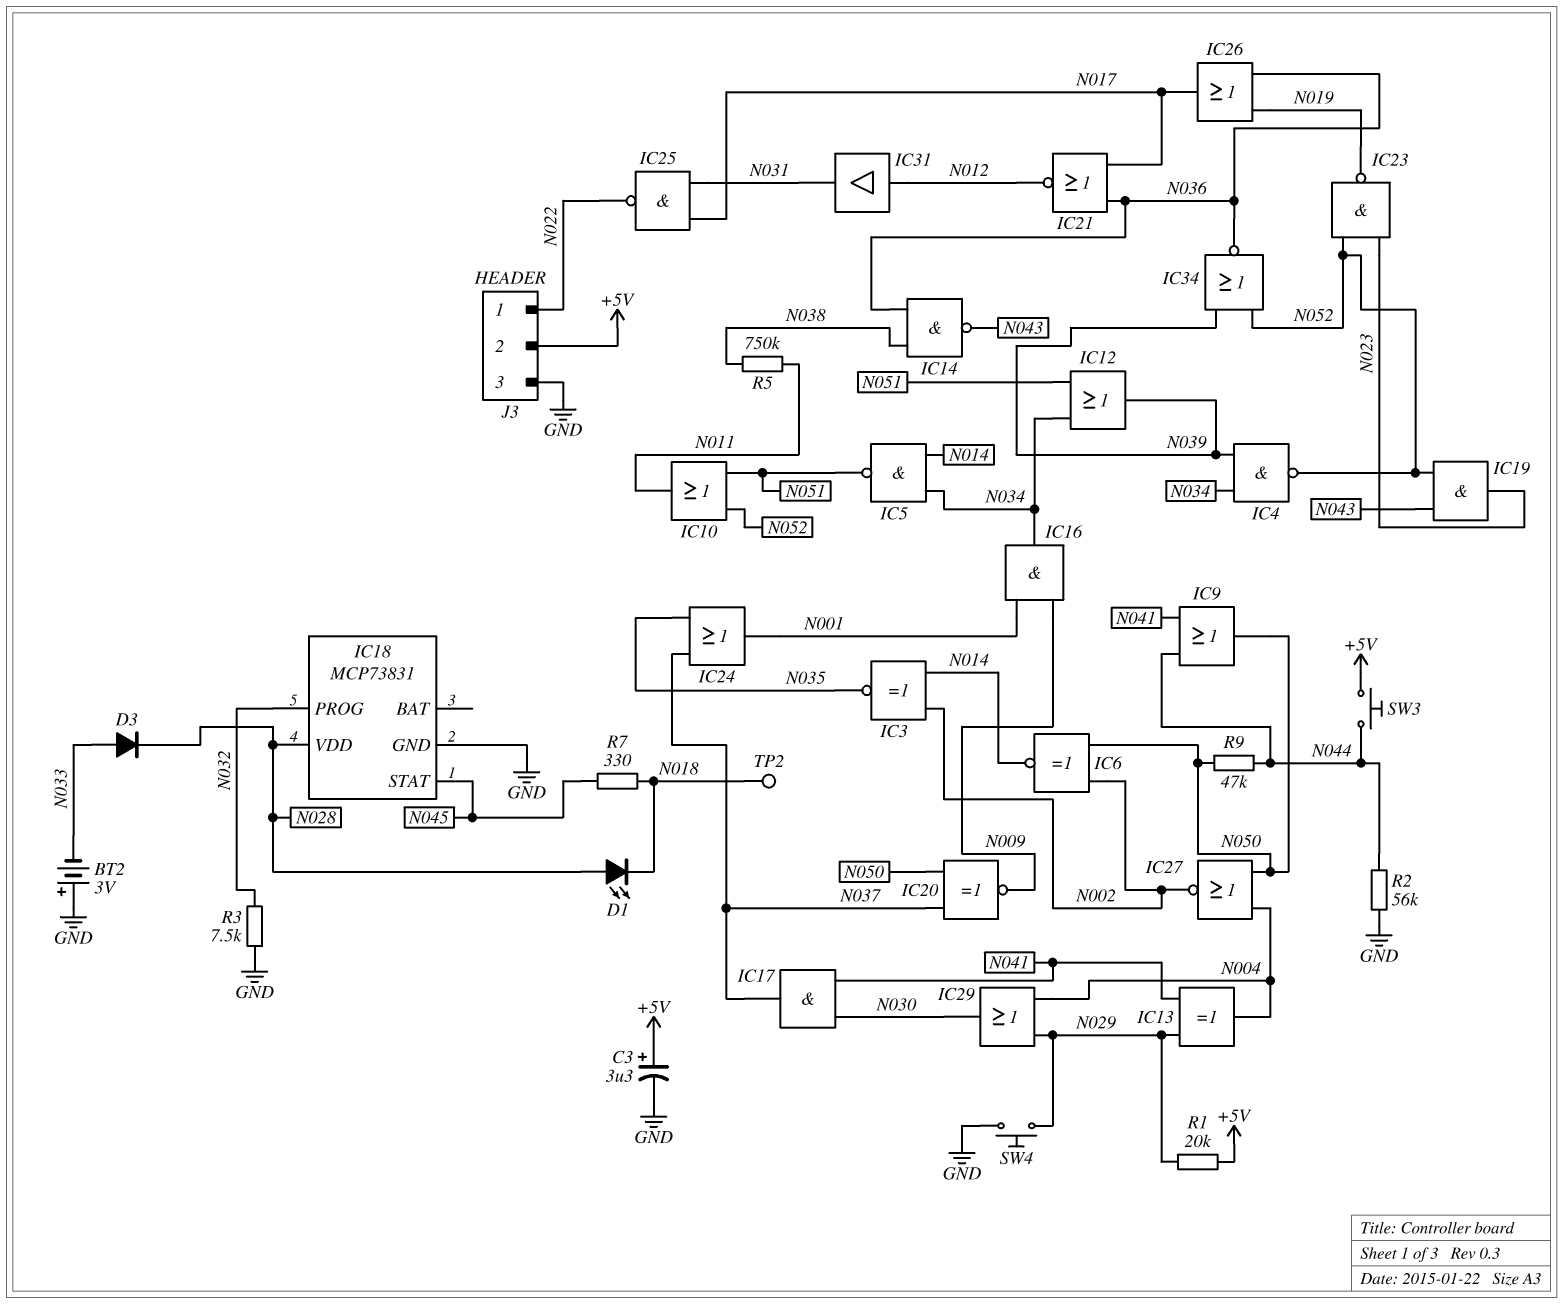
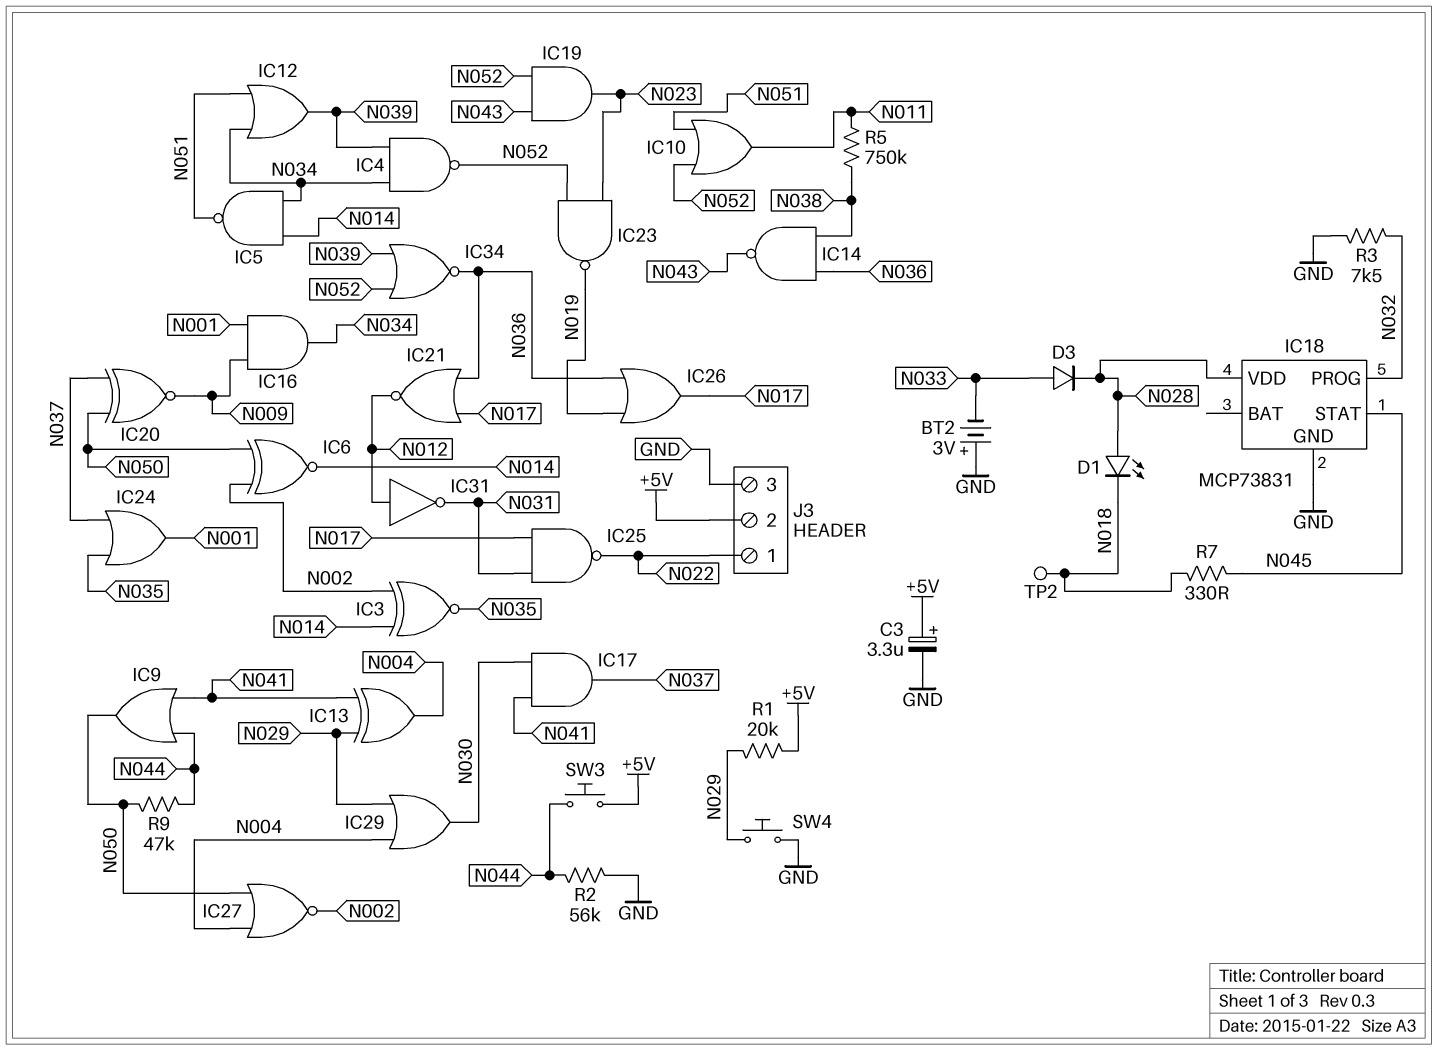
IC31: buffer (in N012, out N031) -> NOT (in N012, out N031)

